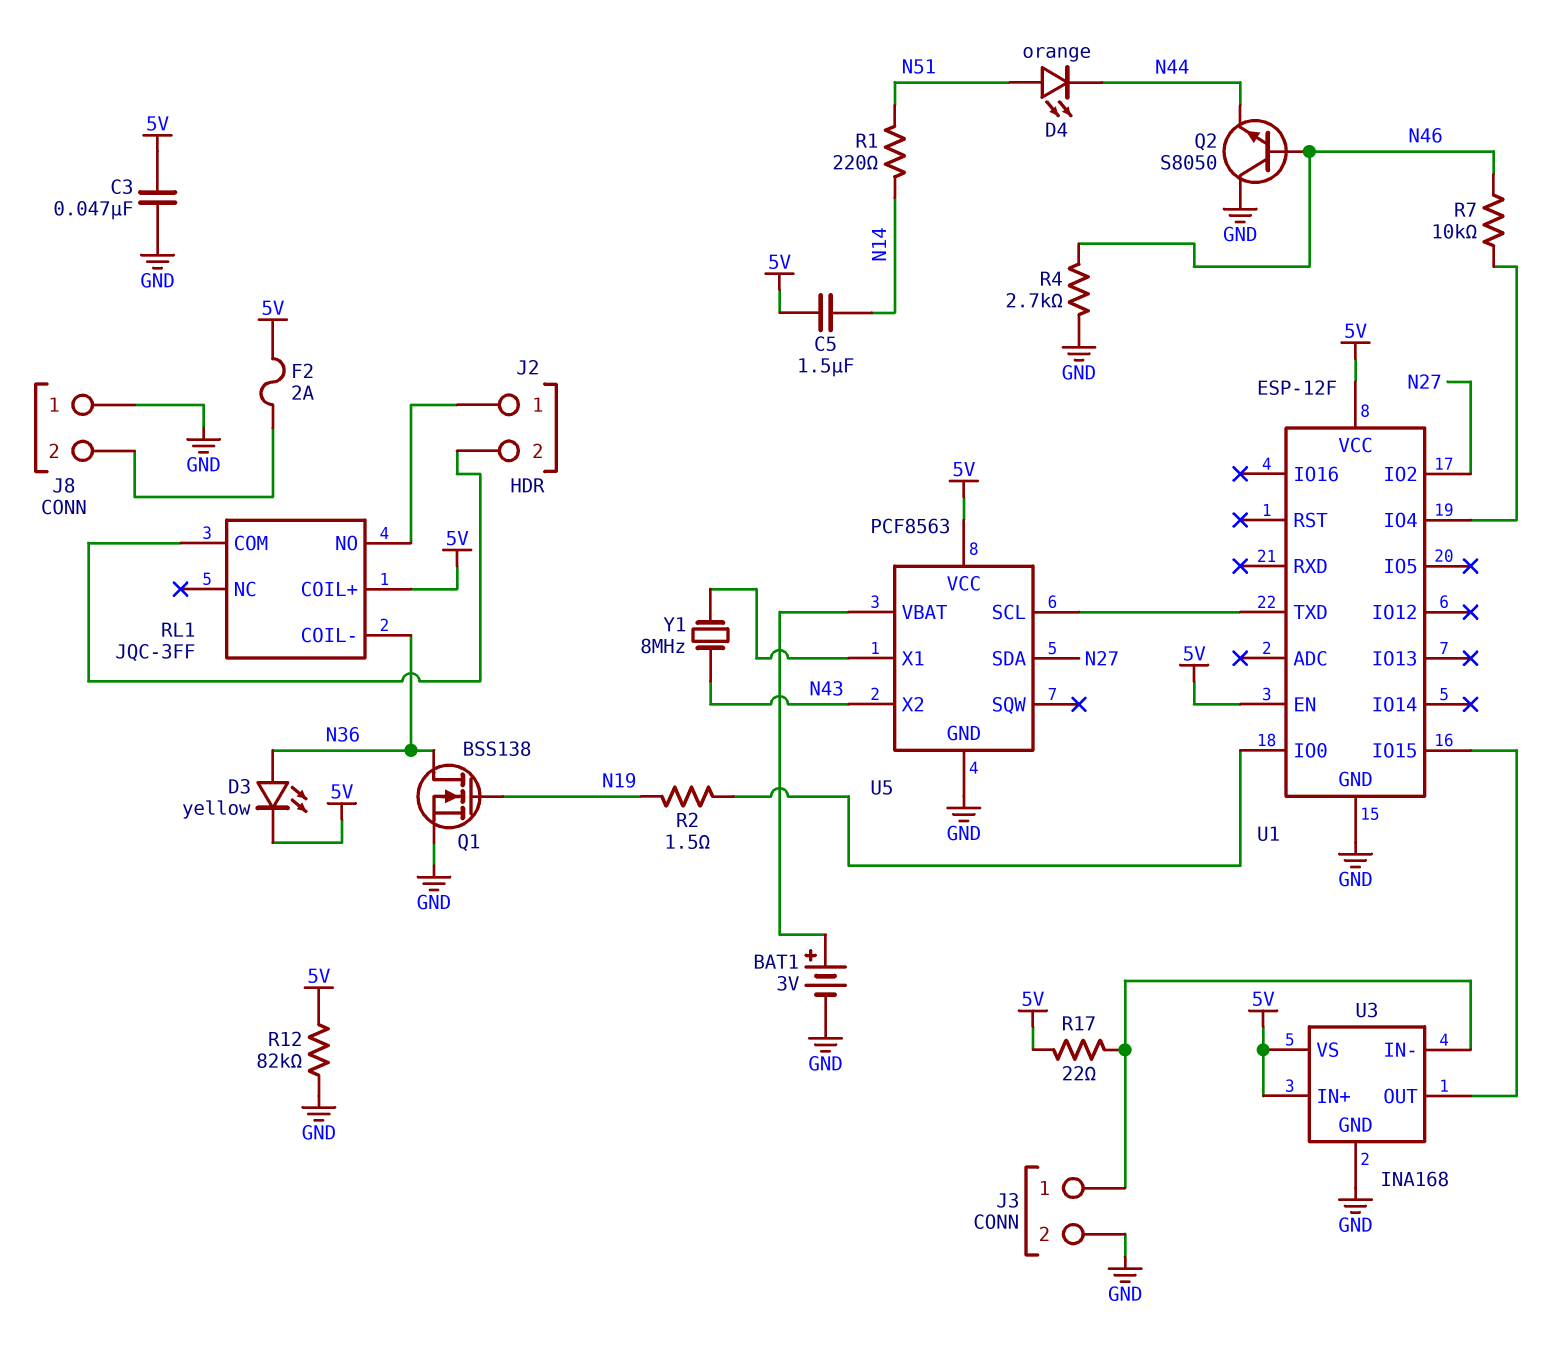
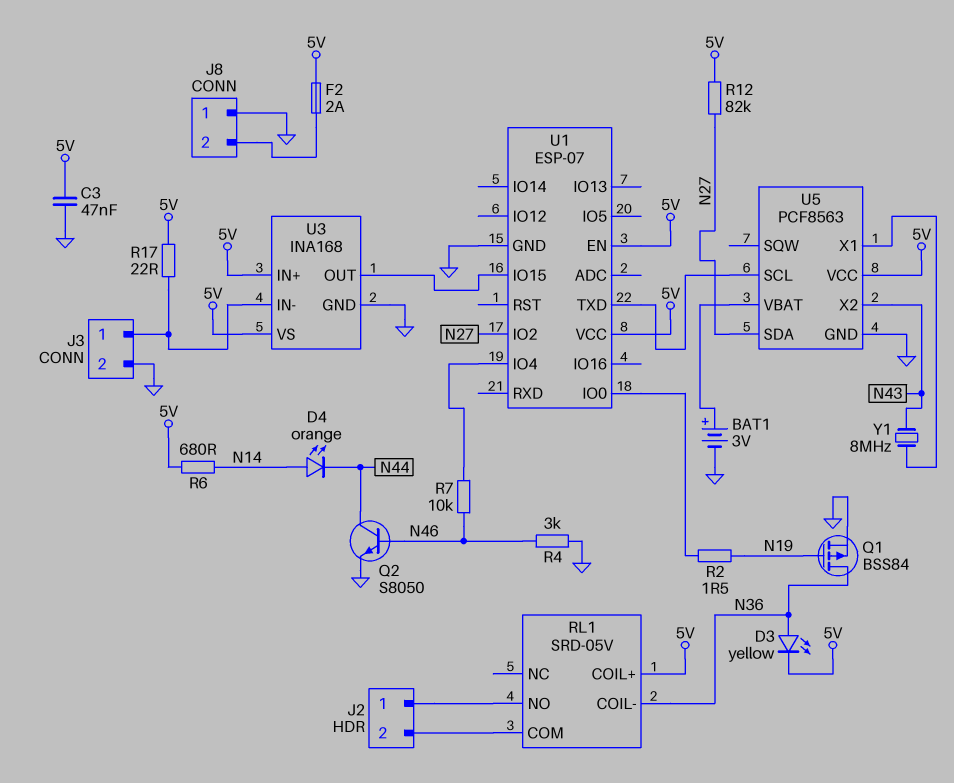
C5: 1.5uF (5V, N14) -> none
D4: LED orange (A N51, K N44) -> LED orange (A N14, K N44)
Q1: NMOS BSS138 (G N19, D N36, S GND) -> PMOS BSS84 (G N19, D N36, S GND)
Q2: NPN S8050 (B N46, C GND, E N44) -> NPN S8050 (B N46, C N44, E GND)
R1: 220 (N14, N51) -> none
R4: 2.7k (GND, N46) -> 3k (GND, N46)
R6: none -> 680 (5V, N14)
R12: 82k (5V, GND) -> 82k (5V, N27)
RL1: JQC-3FF -> SRD-05V
U1: ESP-12F -> ESP-07

